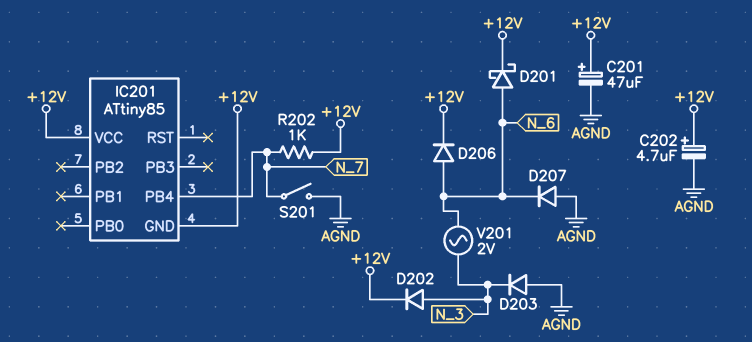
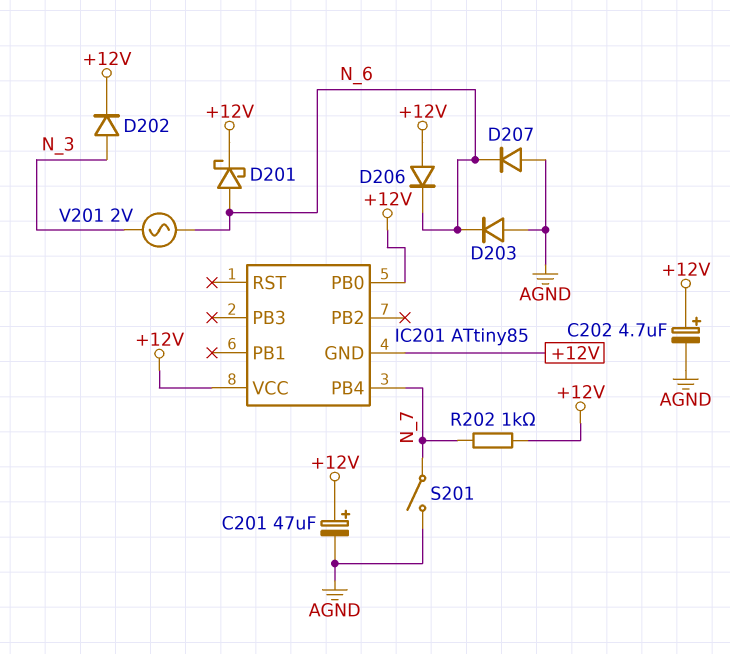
D203: diode (A AGND, K N_3) -> diode (A AGND, K N_6)
D206: diode (A N_6, K +12V) -> diode (A +12V, K N_6)
IC201 pin PB0: none -> +12V

